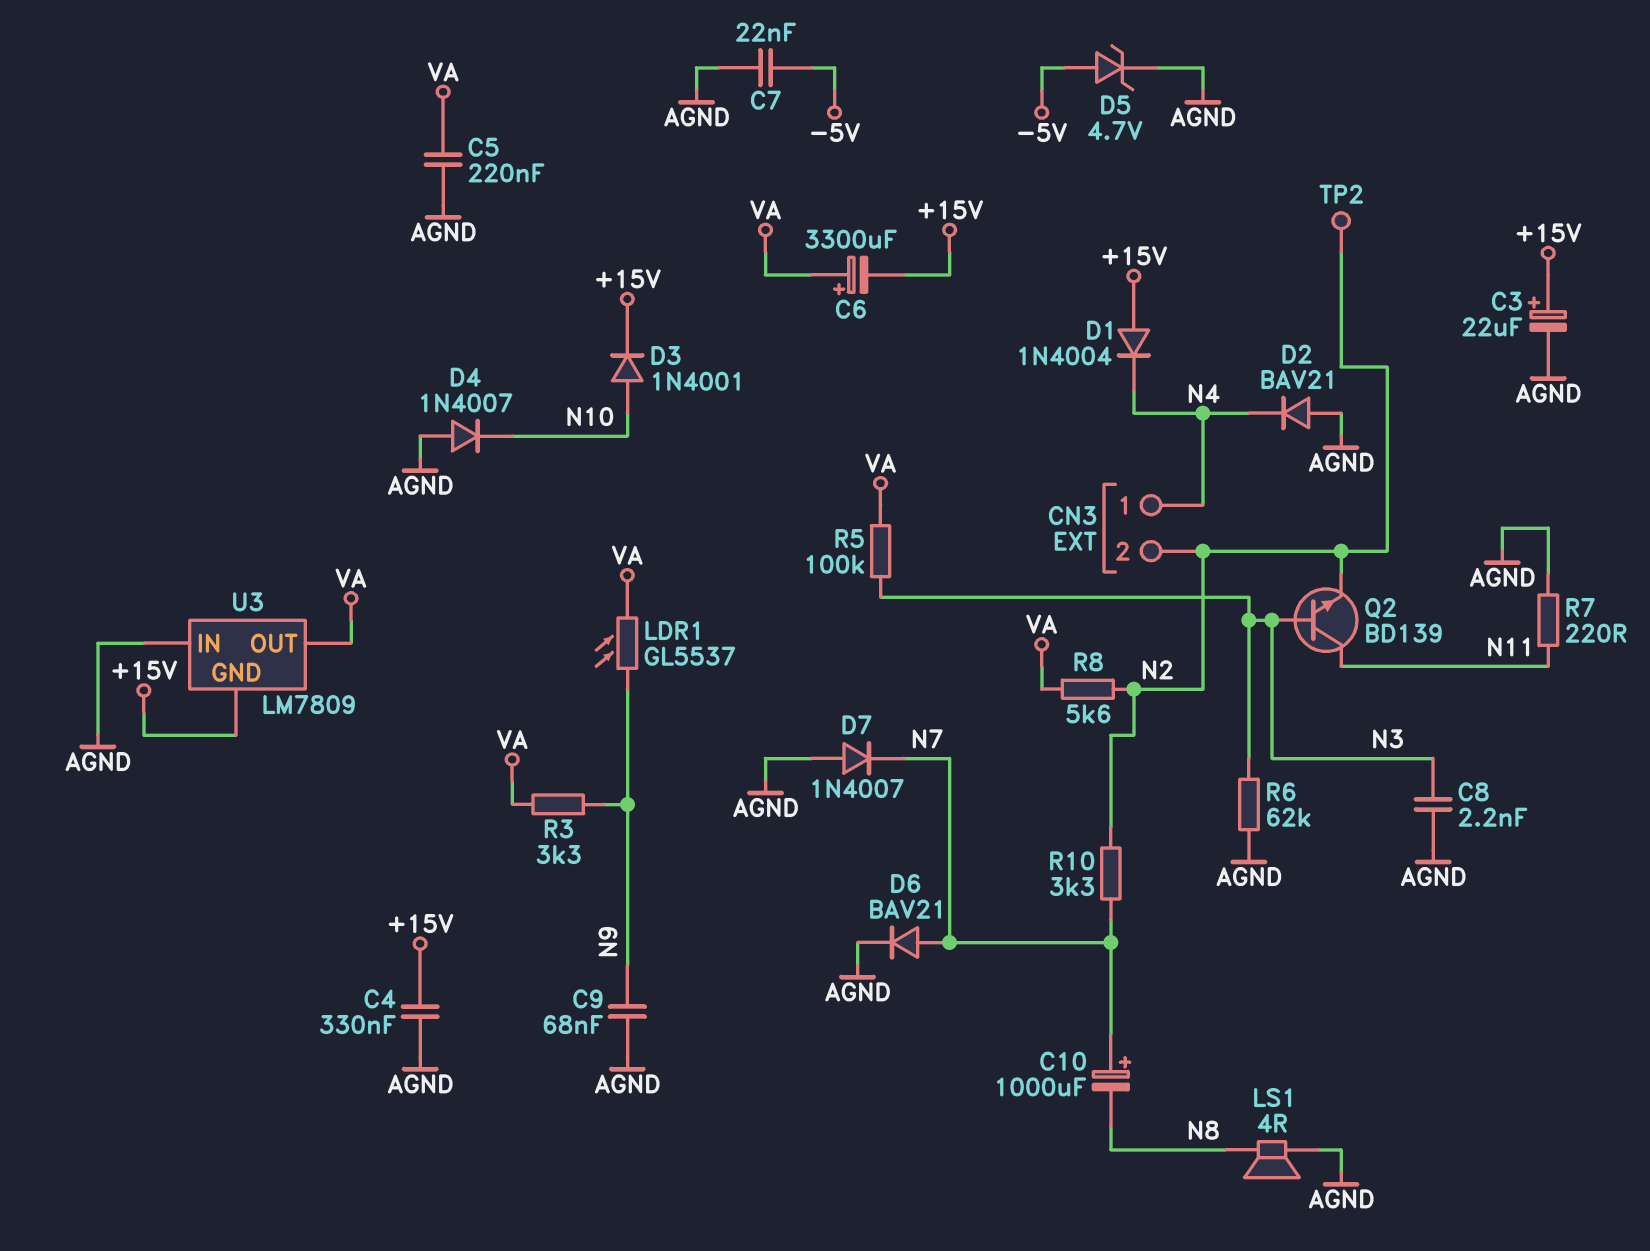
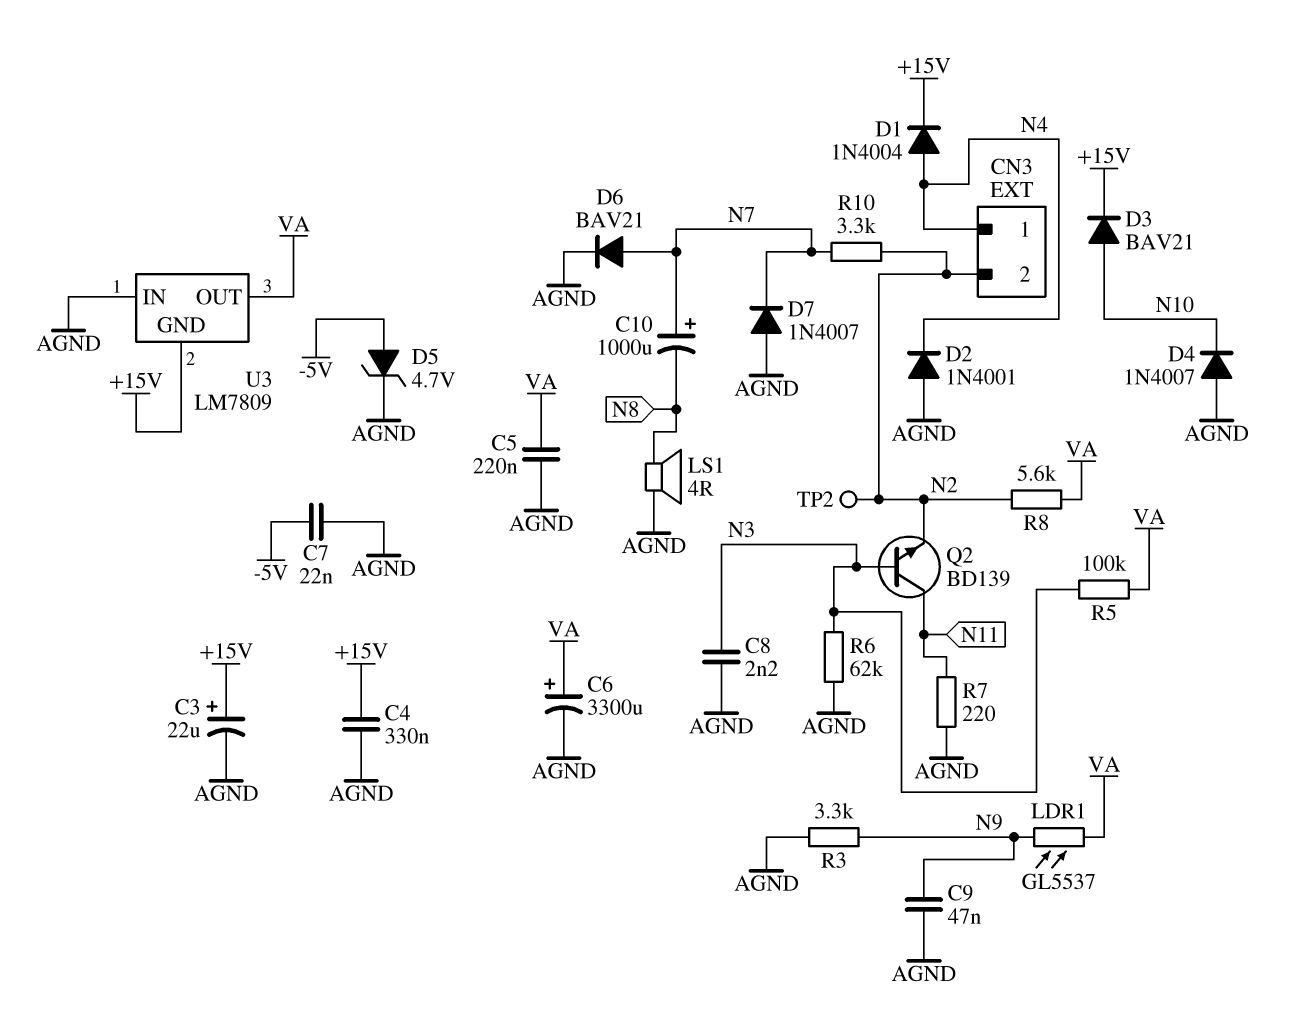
C6: 3300uF (plus VA, minus +15V) -> 3300uF (plus VA, minus AGND)
C9: 68nF (AGND, N9) -> 47nF (AGND, N9)
D1: diode 1N4004 (A +15V, K N4) -> diode 1N4004 (A N4, K +15V)
D2: diode BAV21 (A AGND, K N4) -> diode 1N4001 (A AGND, K N4)
D3: diode 1N4001 (A N10, K +15V) -> diode BAV21 (A N10, K +15V)
R3: 3.3k (N9, VA) -> 3.3k (AGND, N9)

